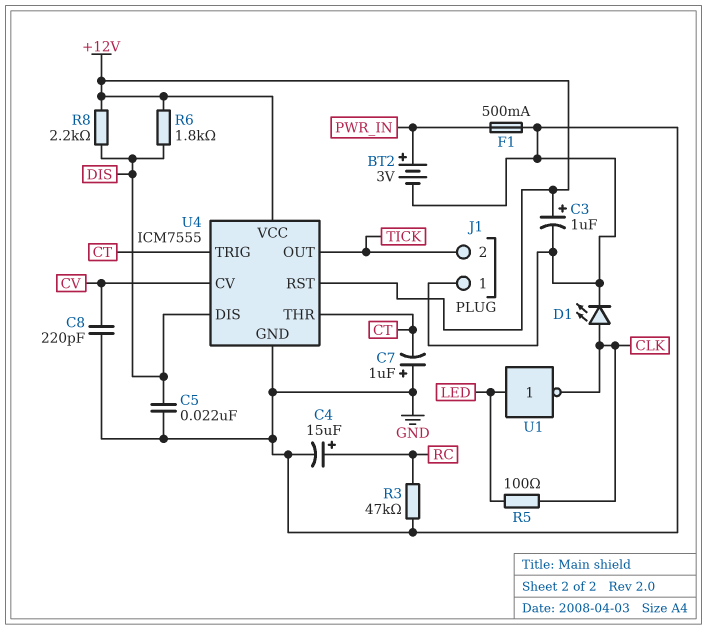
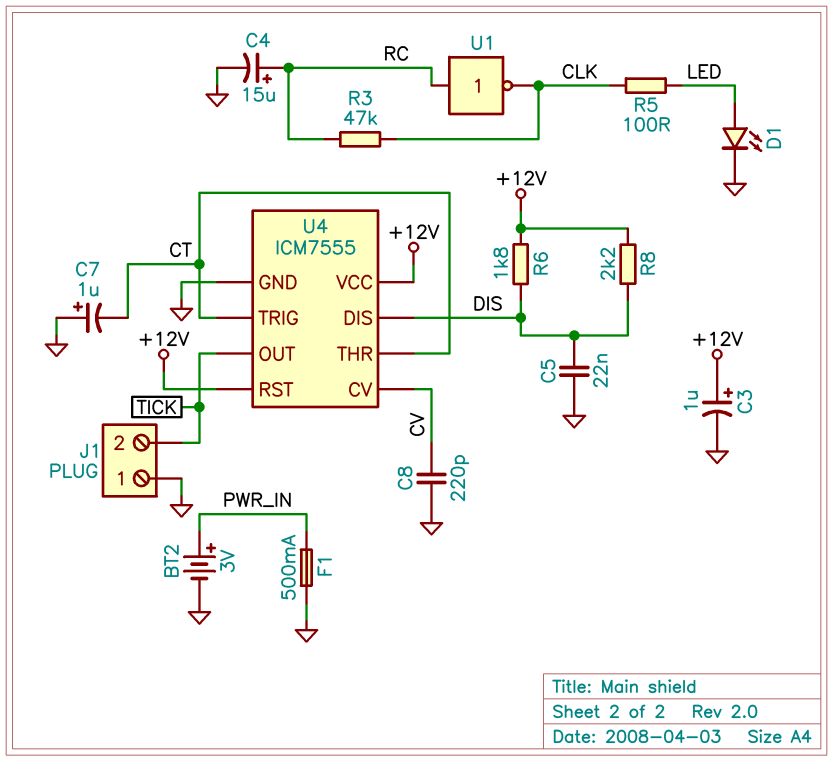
D1: LED (A CLK, K GND) -> LED (A LED, K GND)
R3: 47k (GND, RC) -> 47k (CLK, RC)
U1: NOT (in LED, out CLK) -> NOT (in RC, out CLK)

